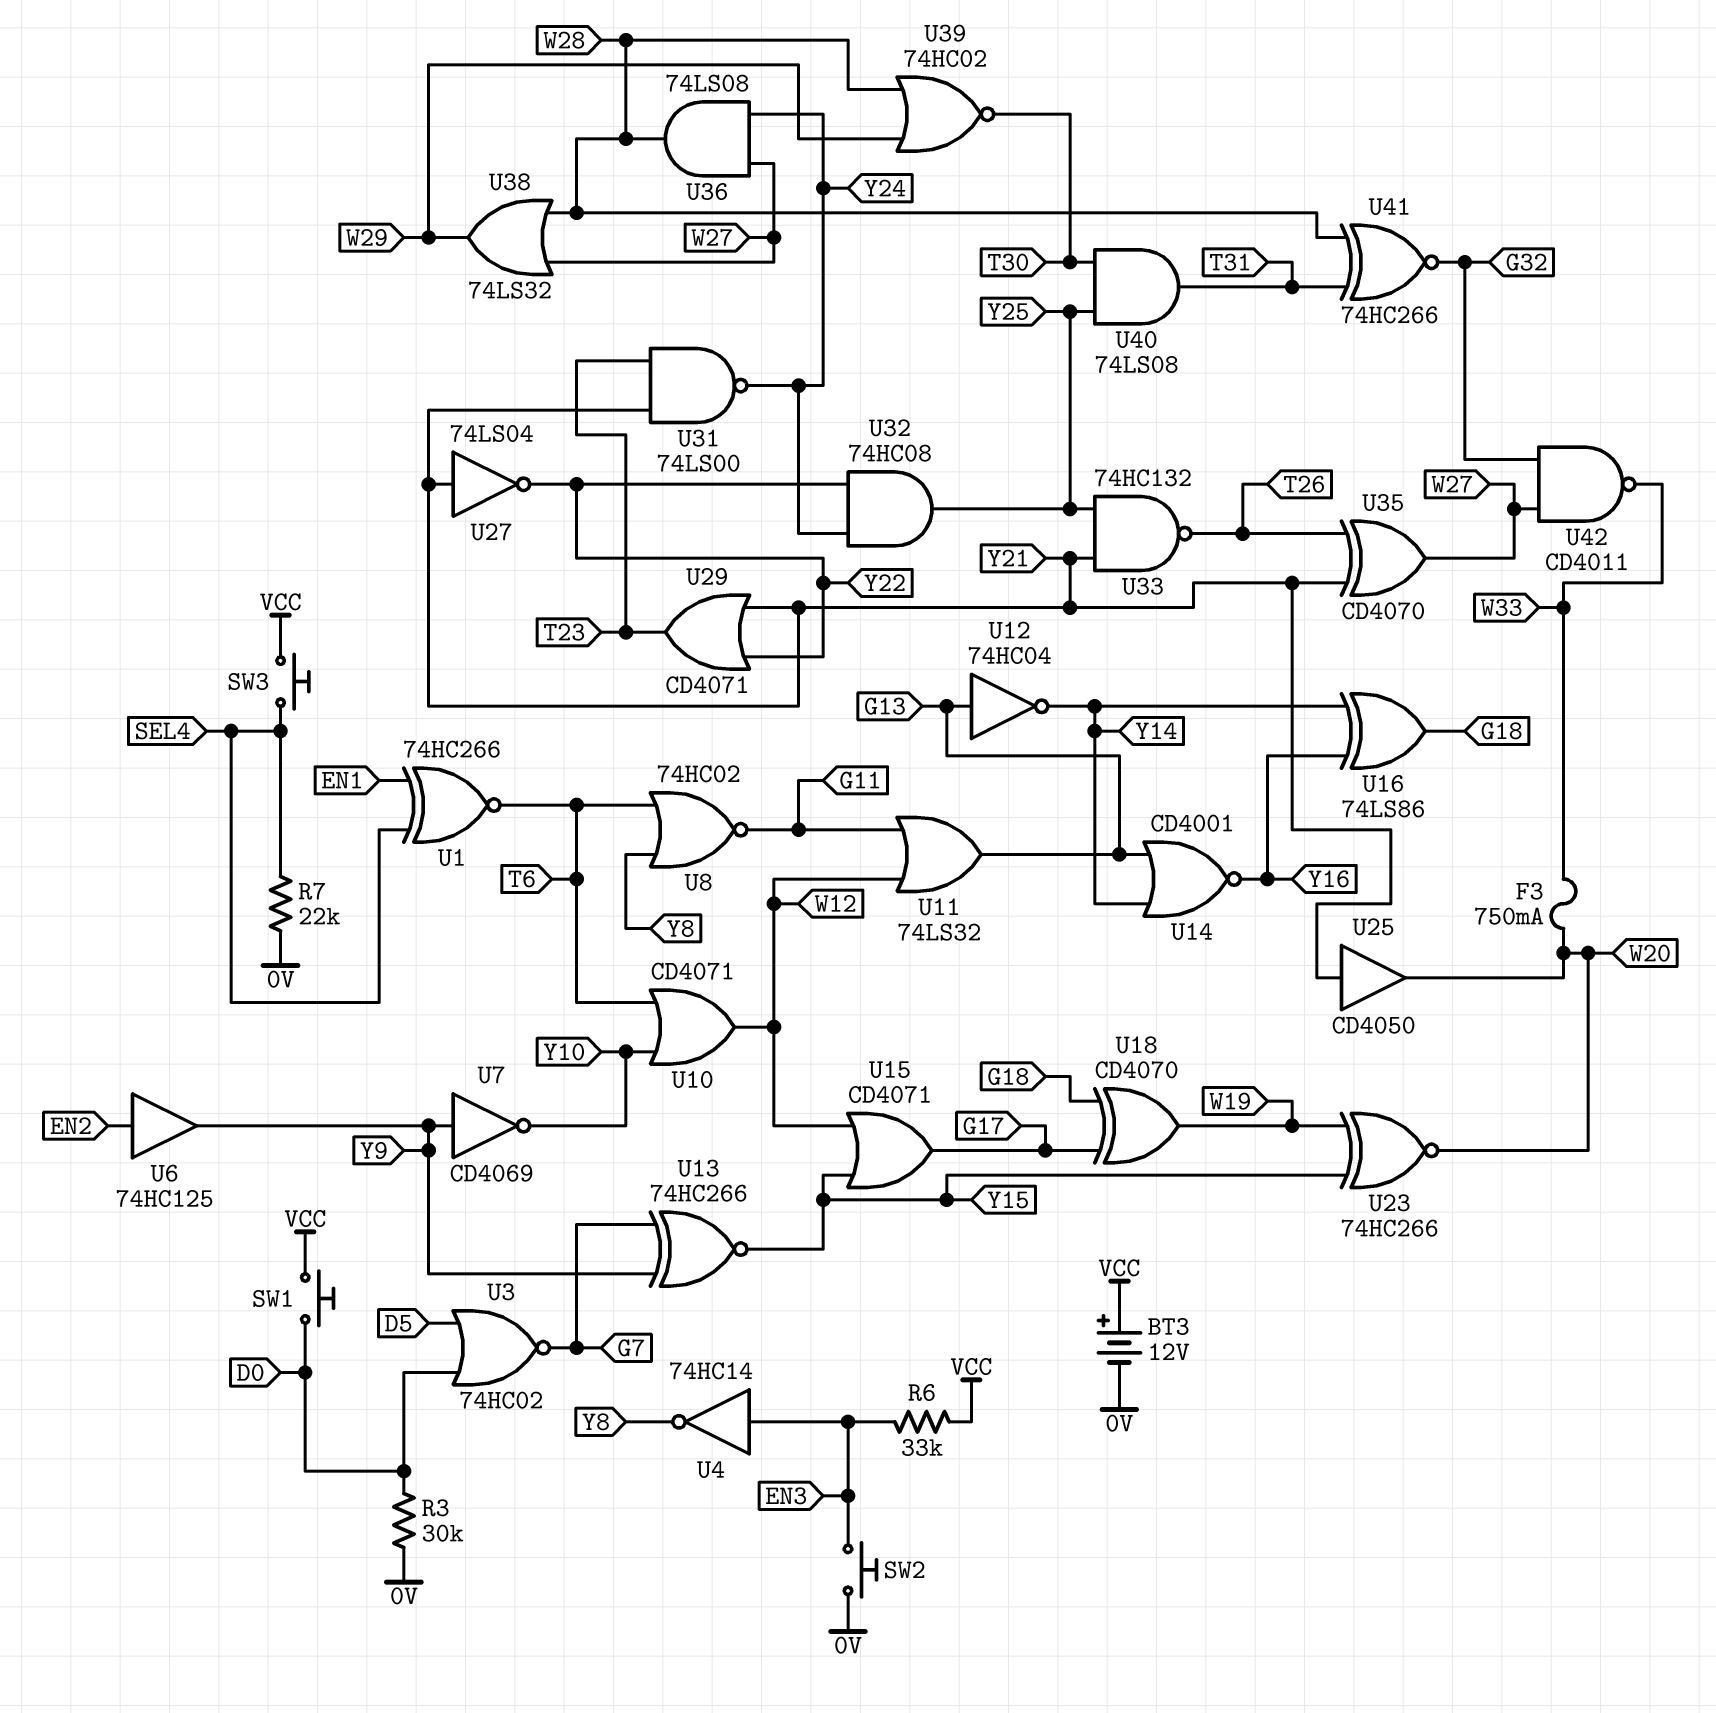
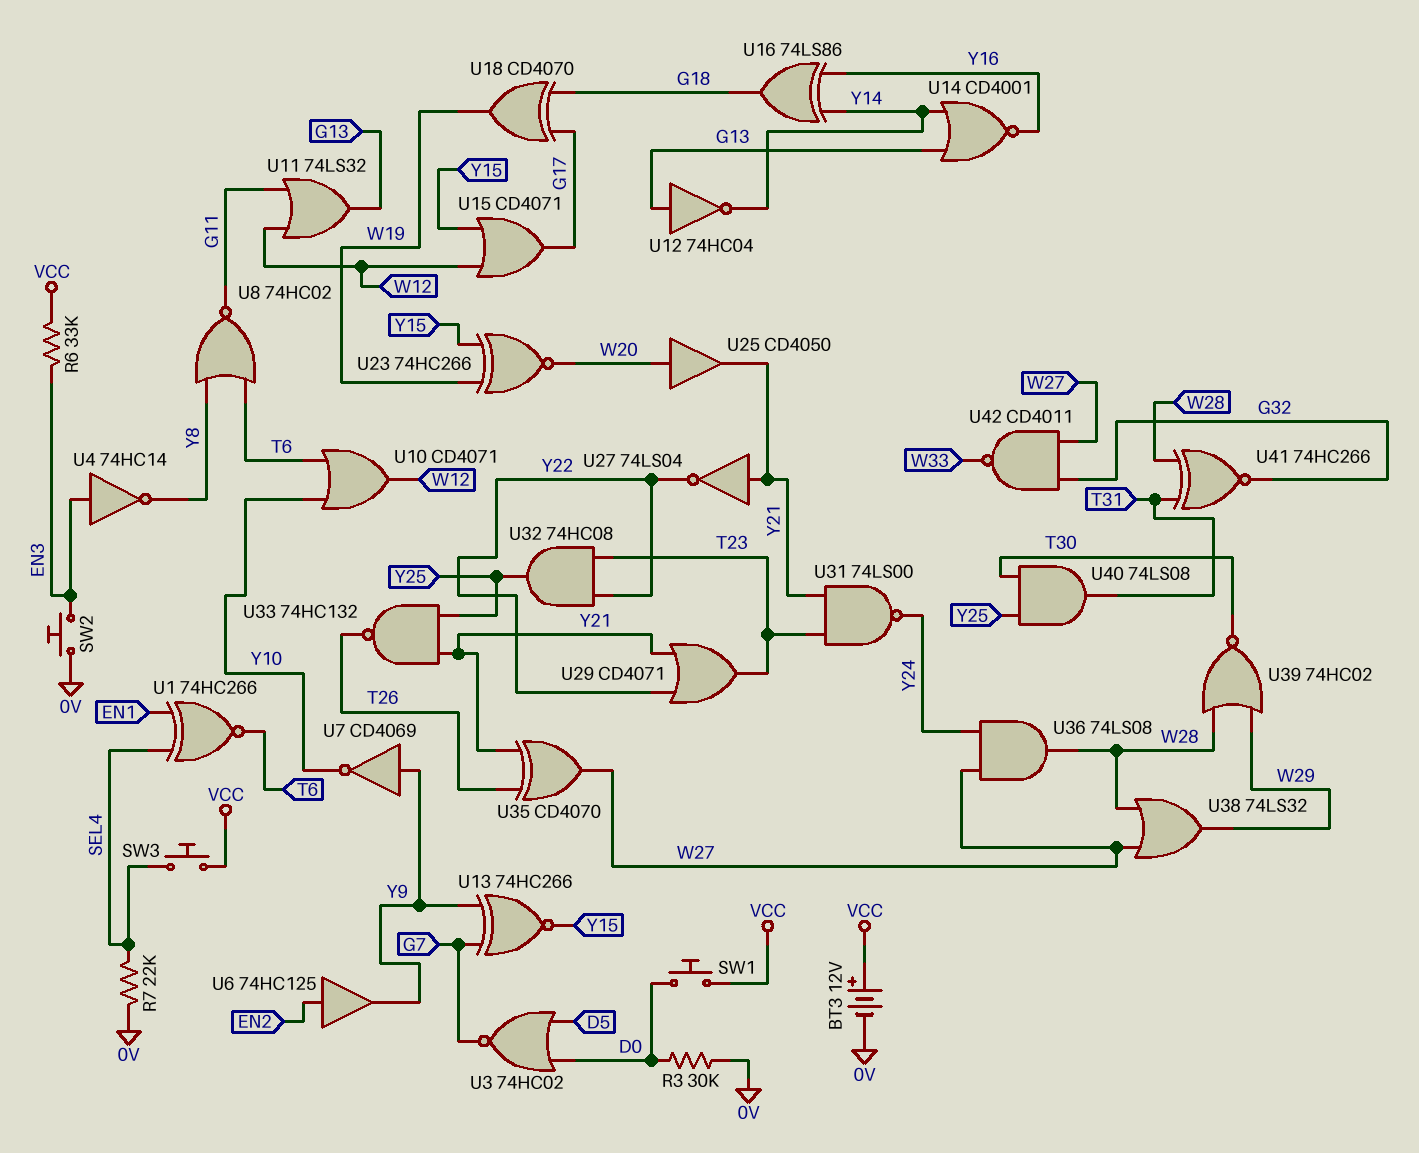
F3: 750mA (W20, W33) -> none
U25: buffer CD4050 (in Y21, out W20) -> buffer CD4050 (in W20, out Y21)
U32: AND 74HC08 (in Y22, in Y24, out Y25) -> AND 74HC08 (in T23, in Y22, out Y25)

